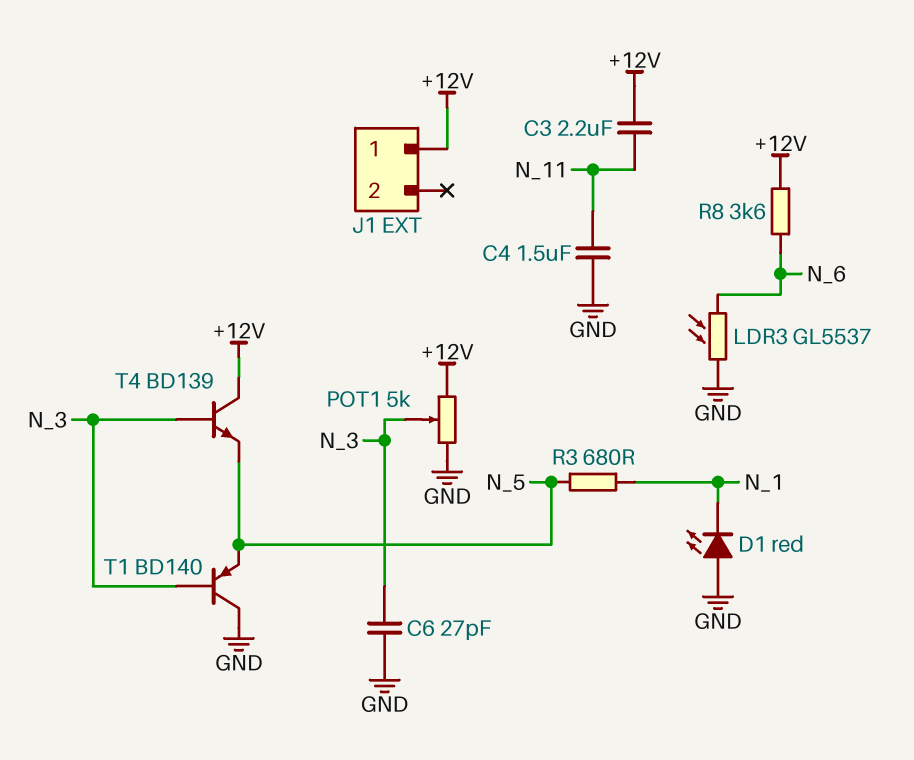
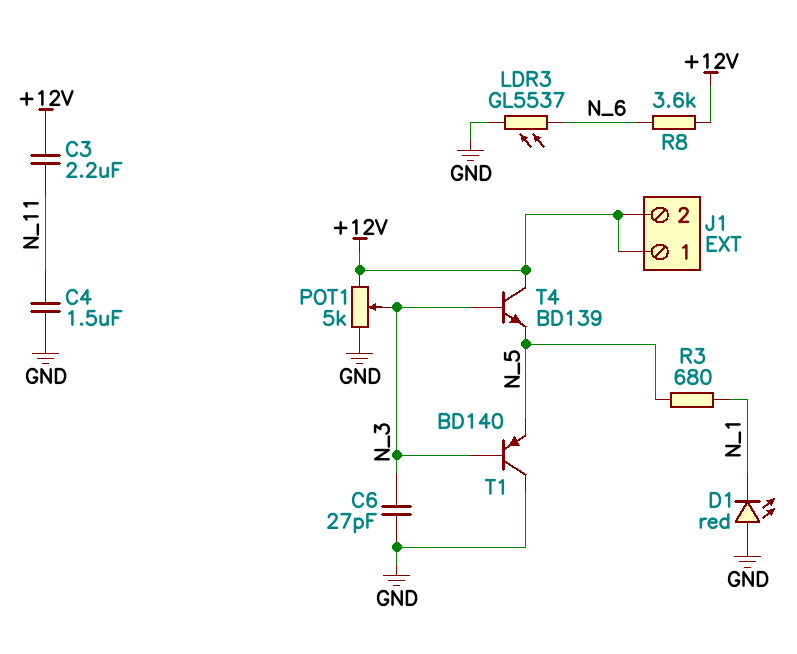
J1 pin 2: none -> +12V

